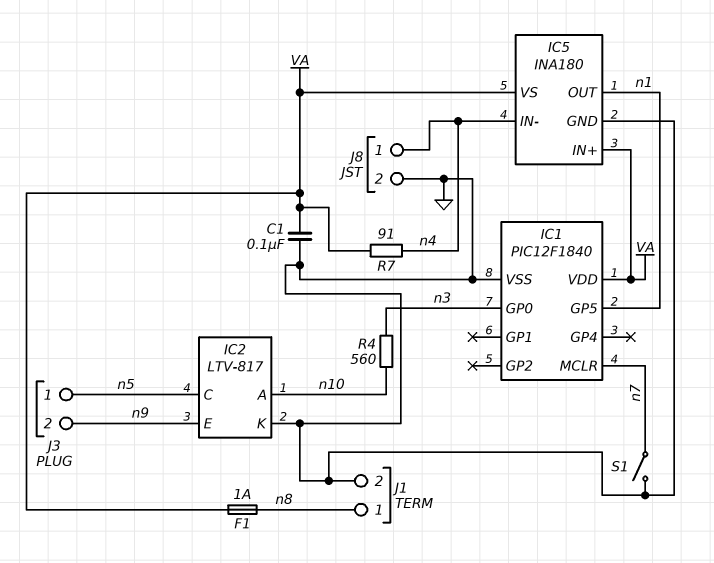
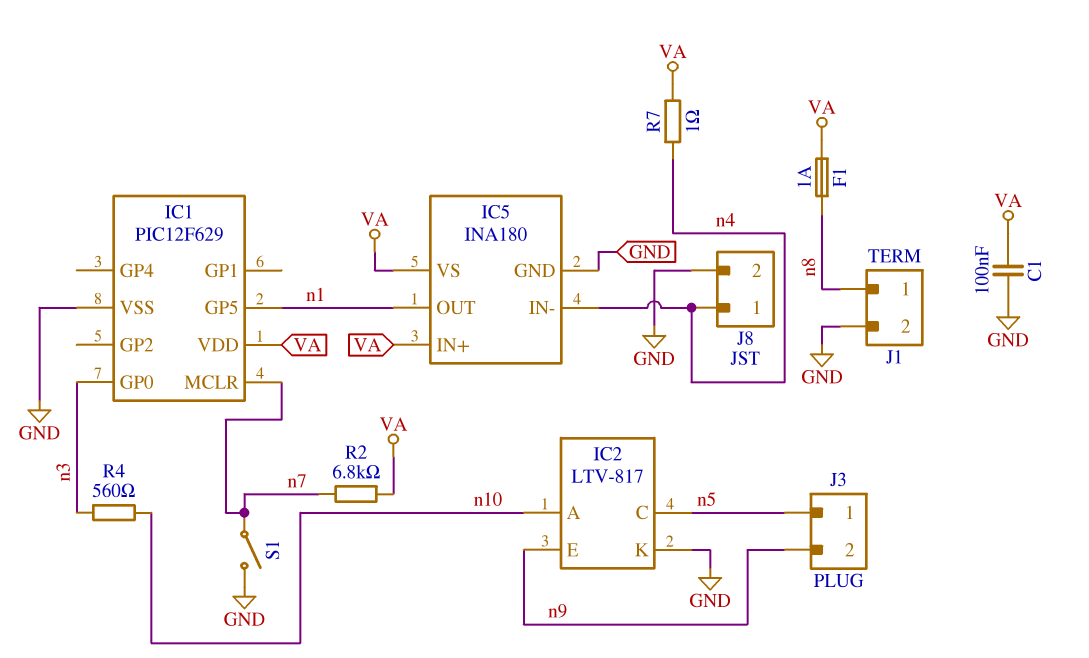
IC1: PIC12F1840 -> PIC12F629
R2: none -> 6.8k (VA, n7)
R7: 91 (VA, n4) -> 1 (VA, n4)

